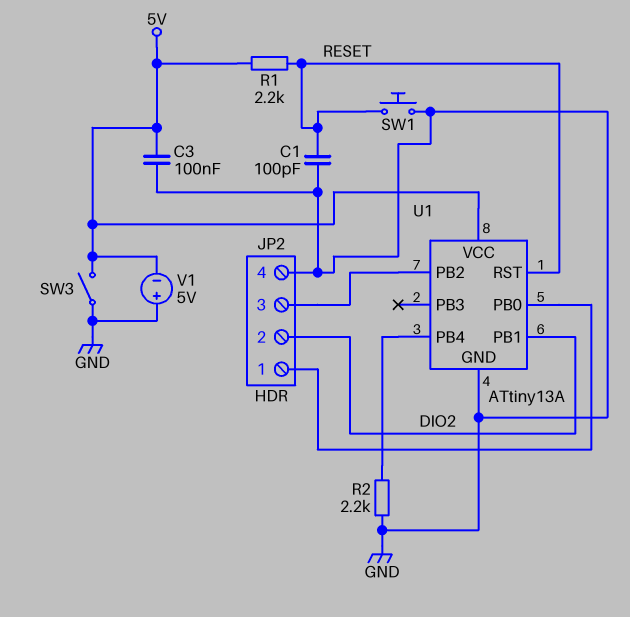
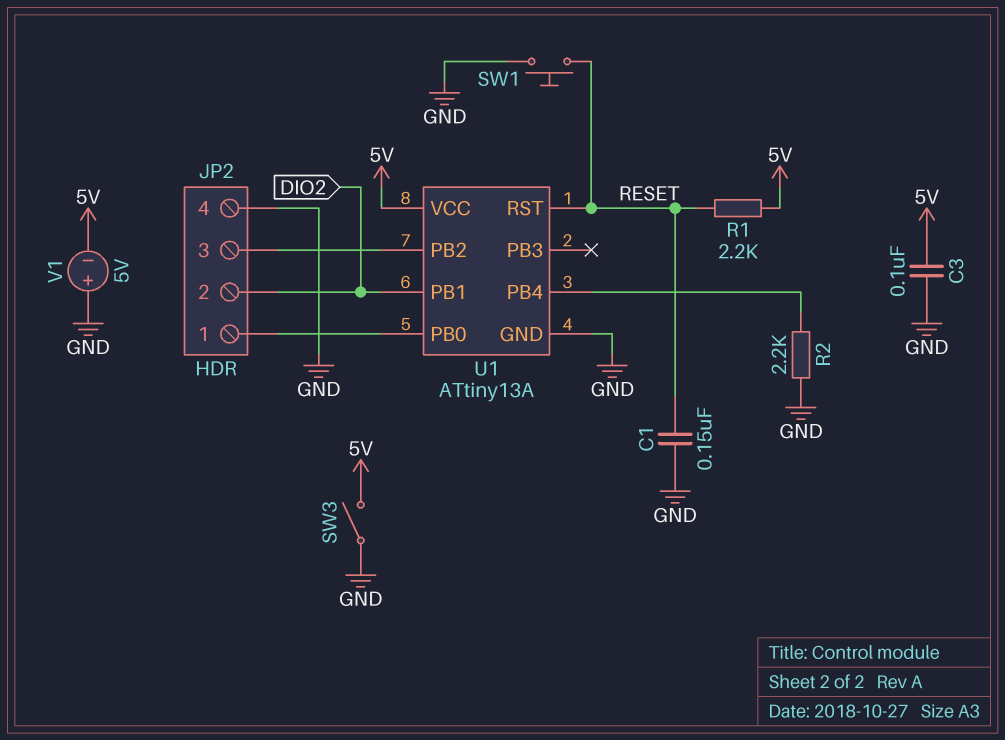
C1: 100pF (GND, RESET) -> 150nF (GND, RESET)

